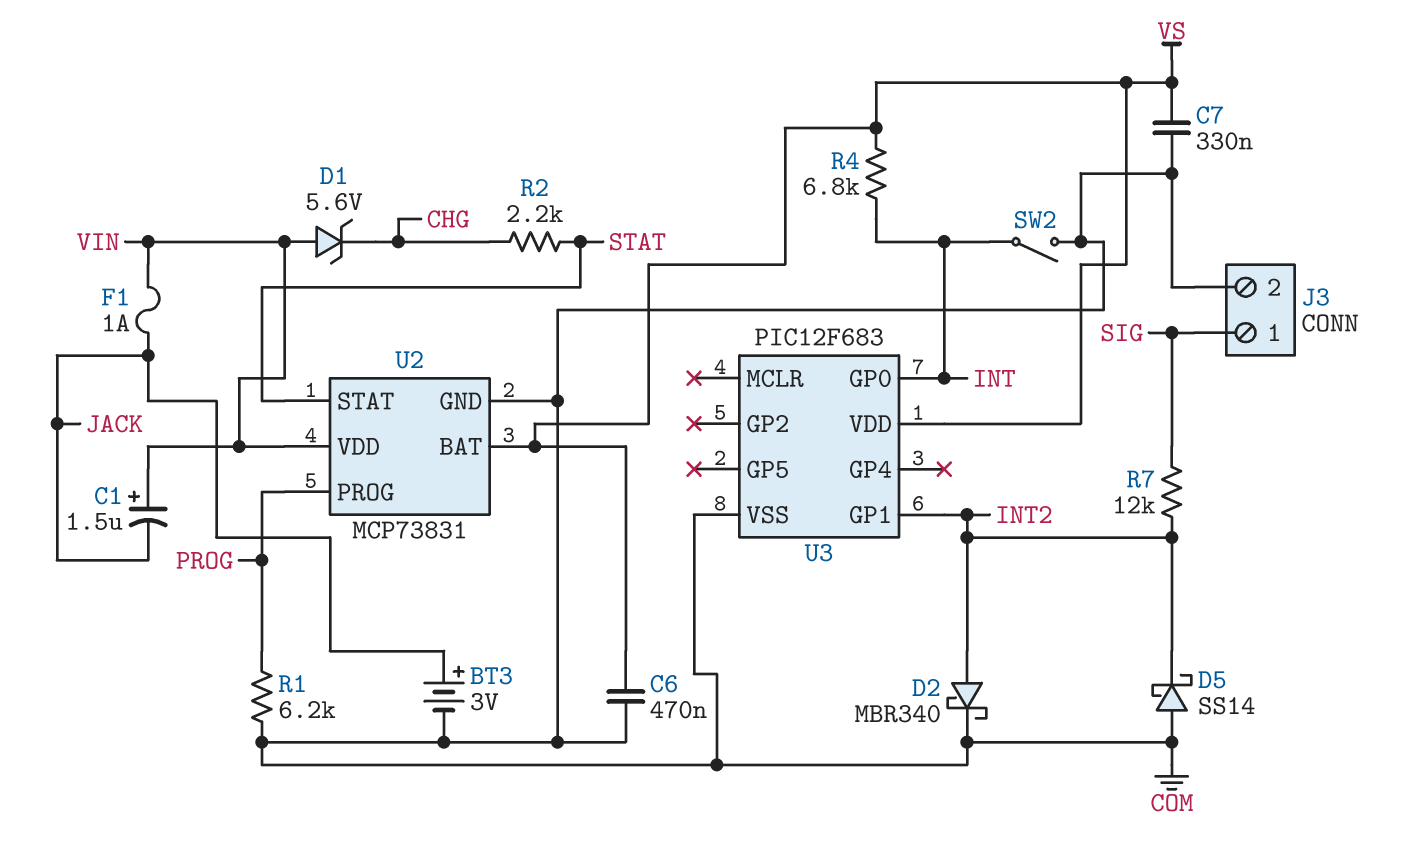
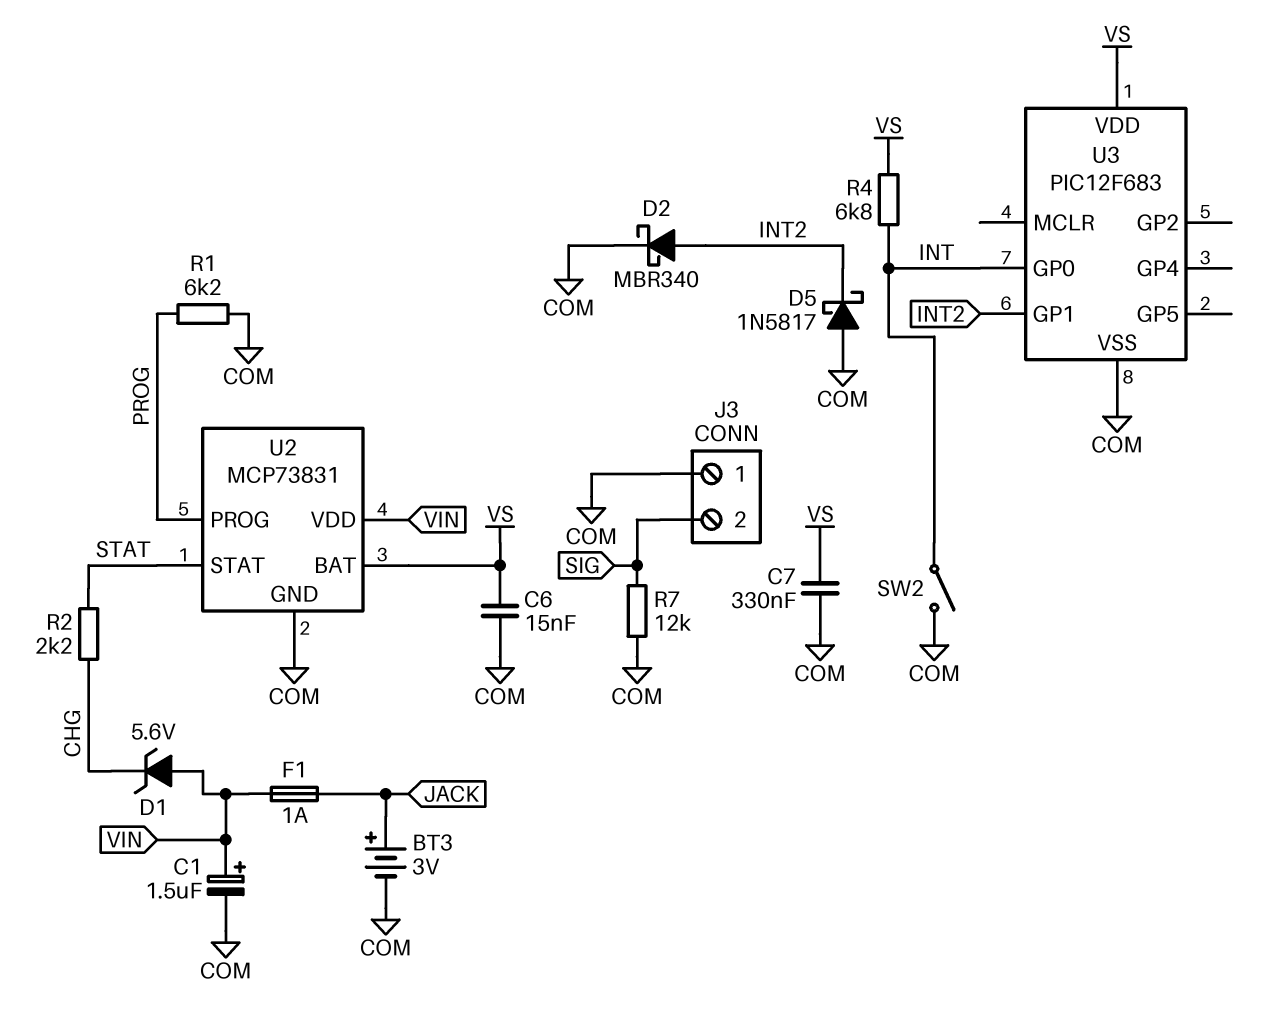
C1: 1.5uF (plus VIN, minus JACK) -> 1.5uF (plus VIN, minus COM)
C6: 470nF (COM, VS) -> 15nF (COM, VS)
D5: schottky SS14 (A COM, K INT2) -> schottky 1N5817 (A COM, K INT2)
J3 pin 1: SIG -> COM
J3 pin 2: COM -> SIG
R7: 12k (INT2, SIG) -> 12k (COM, SIG)

